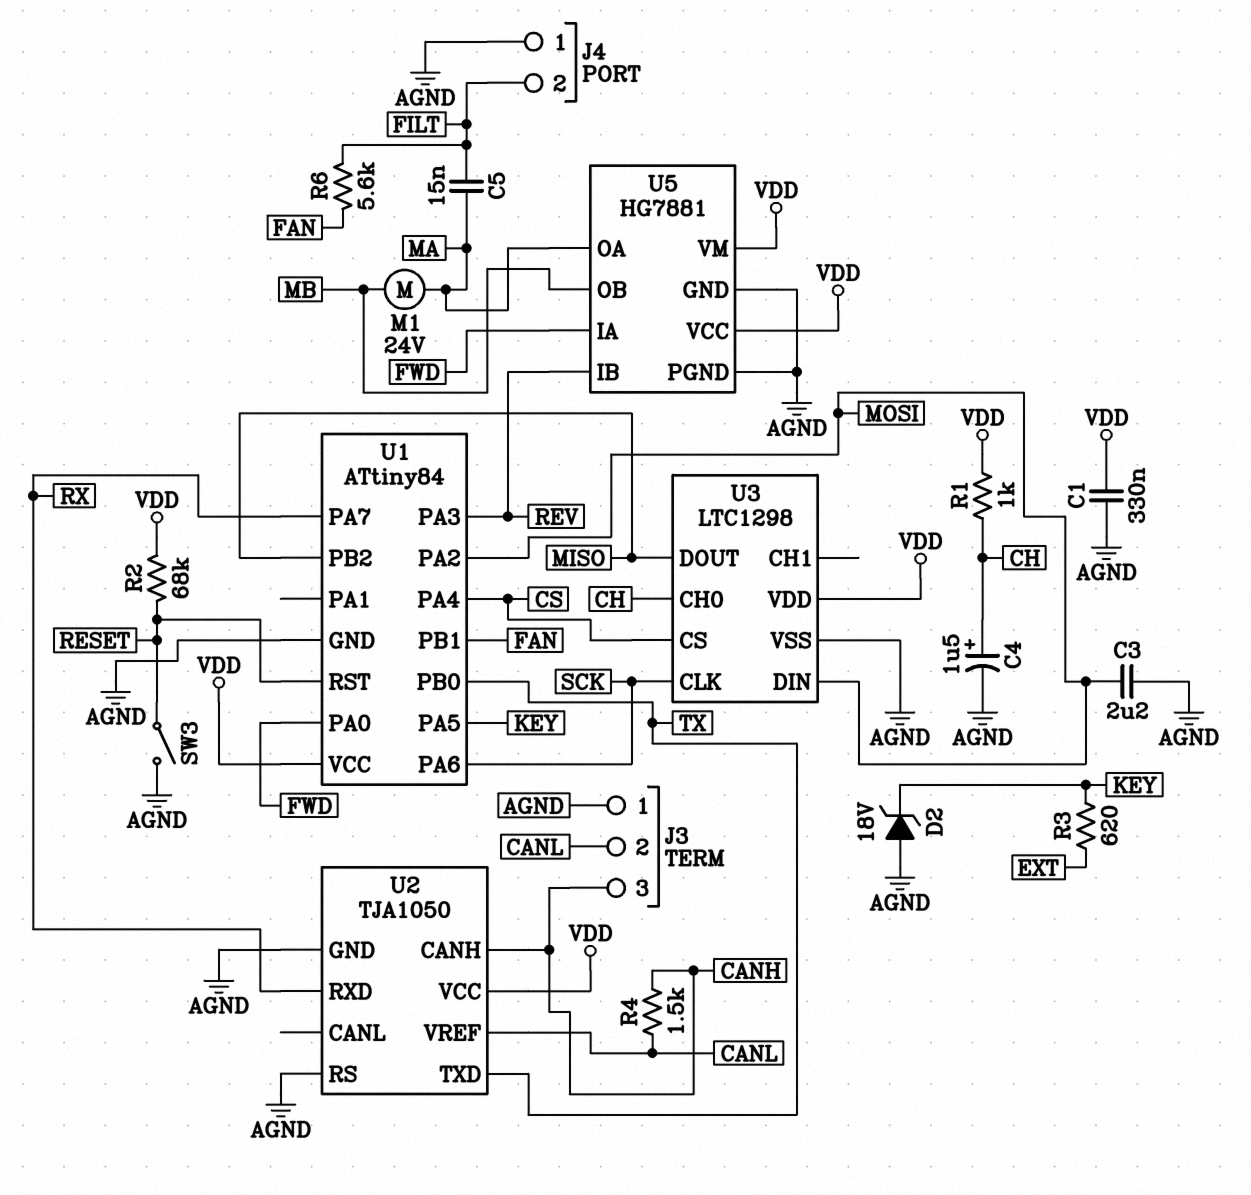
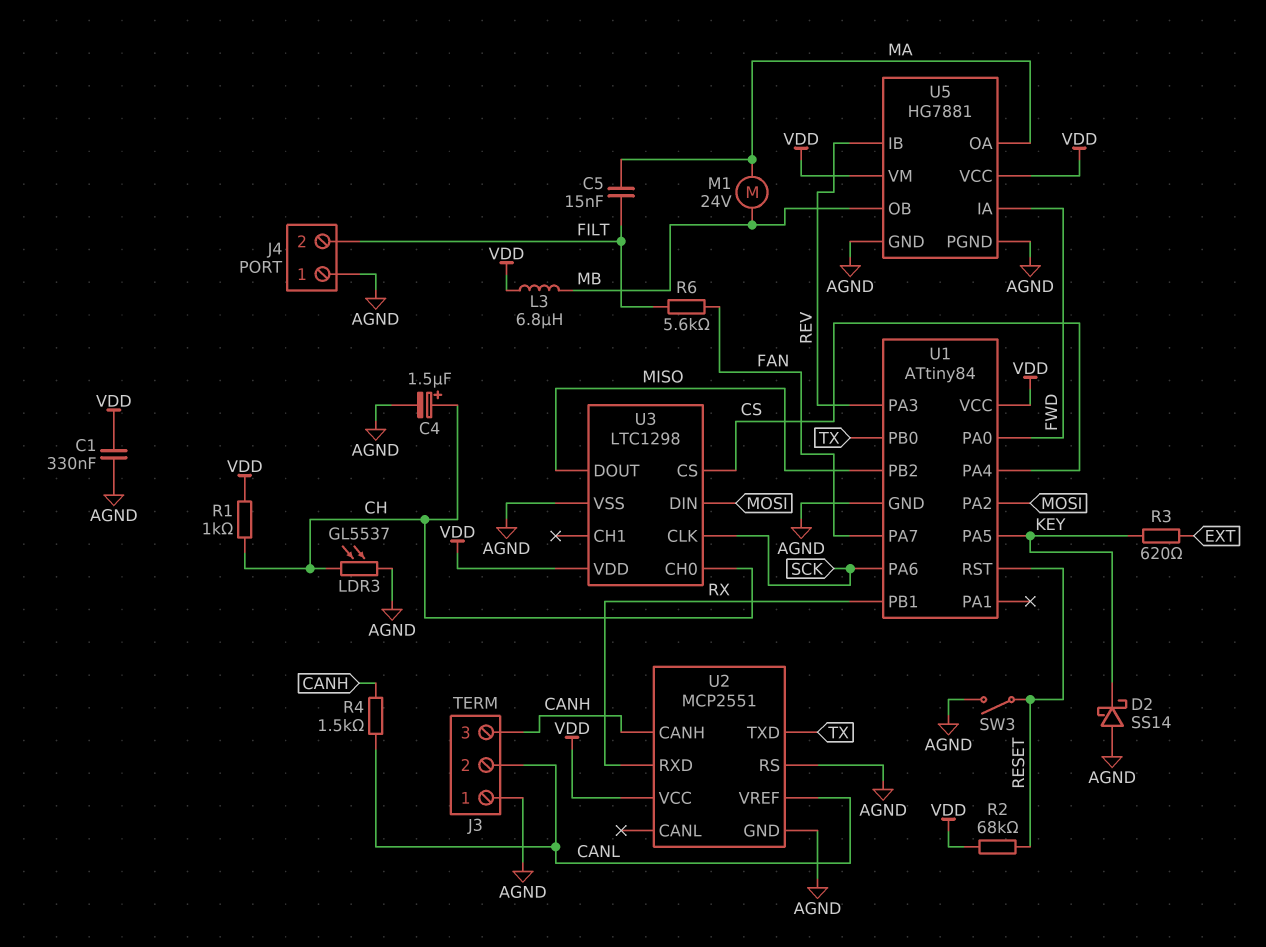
C3: 2.2uF (AGND, MOSI) -> none
D2: zener 18V (A AGND, K KEY) -> schottky SS14 (A AGND, K KEY)
L3: none -> 6.8uH (MB, VDD)
LDR3: none -> GL5537 (AGND, CH)
U1 pin PA7: RX -> FAN
U1 pin PB1: FAN -> RX
U2: TJA1050 -> MCP2551

